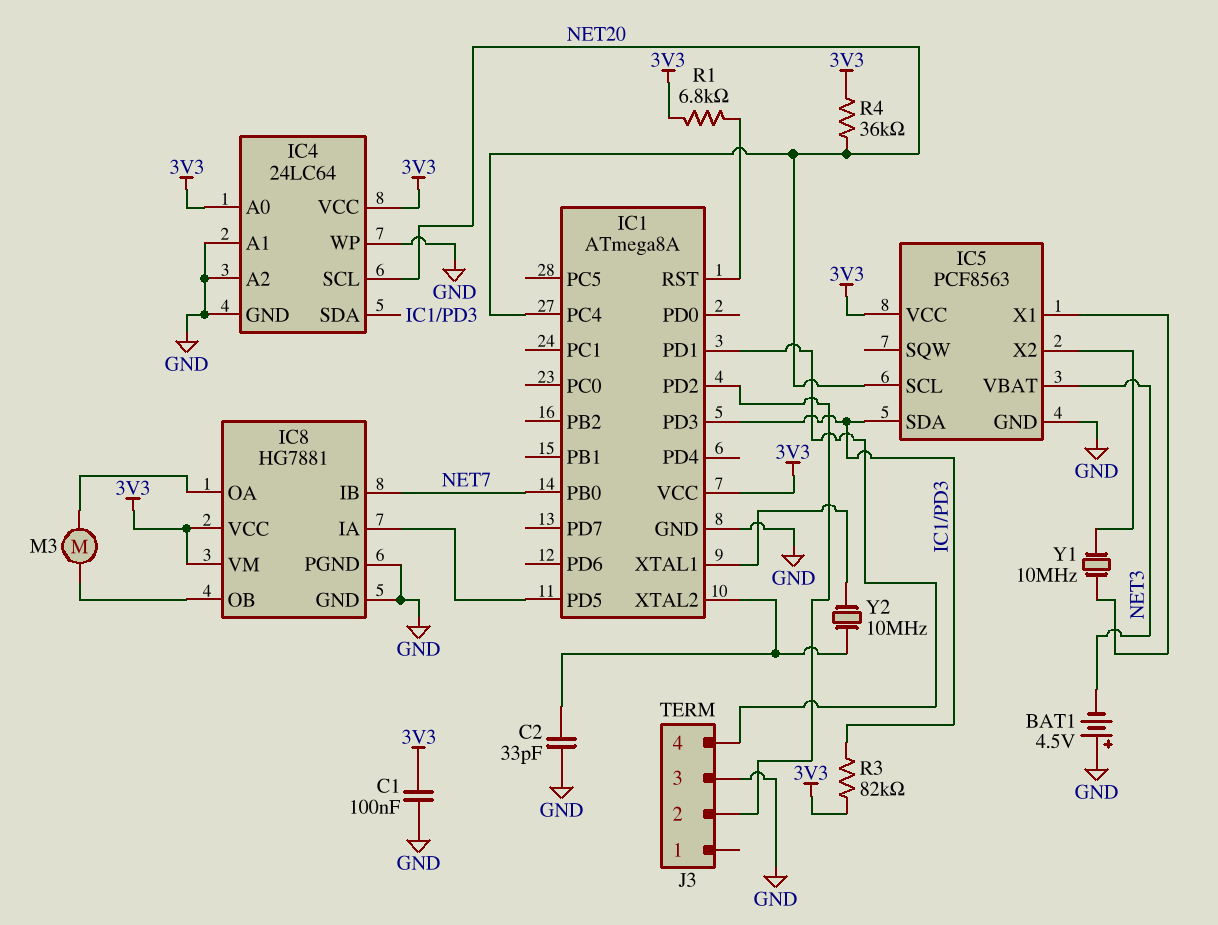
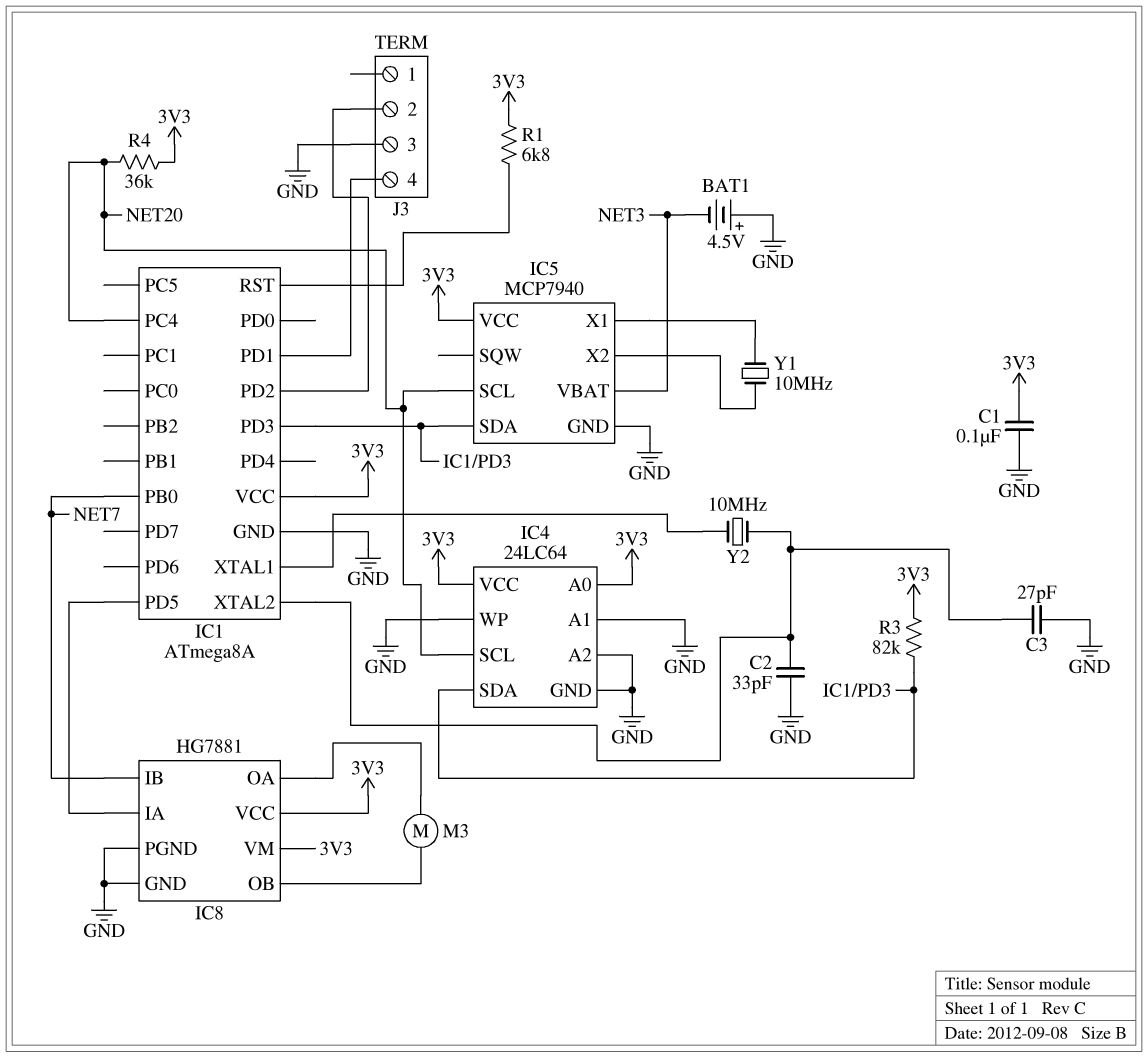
C3: none -> 27pF (GND, IC1/XTAL2)
IC5: PCF8563 -> MCP7940

